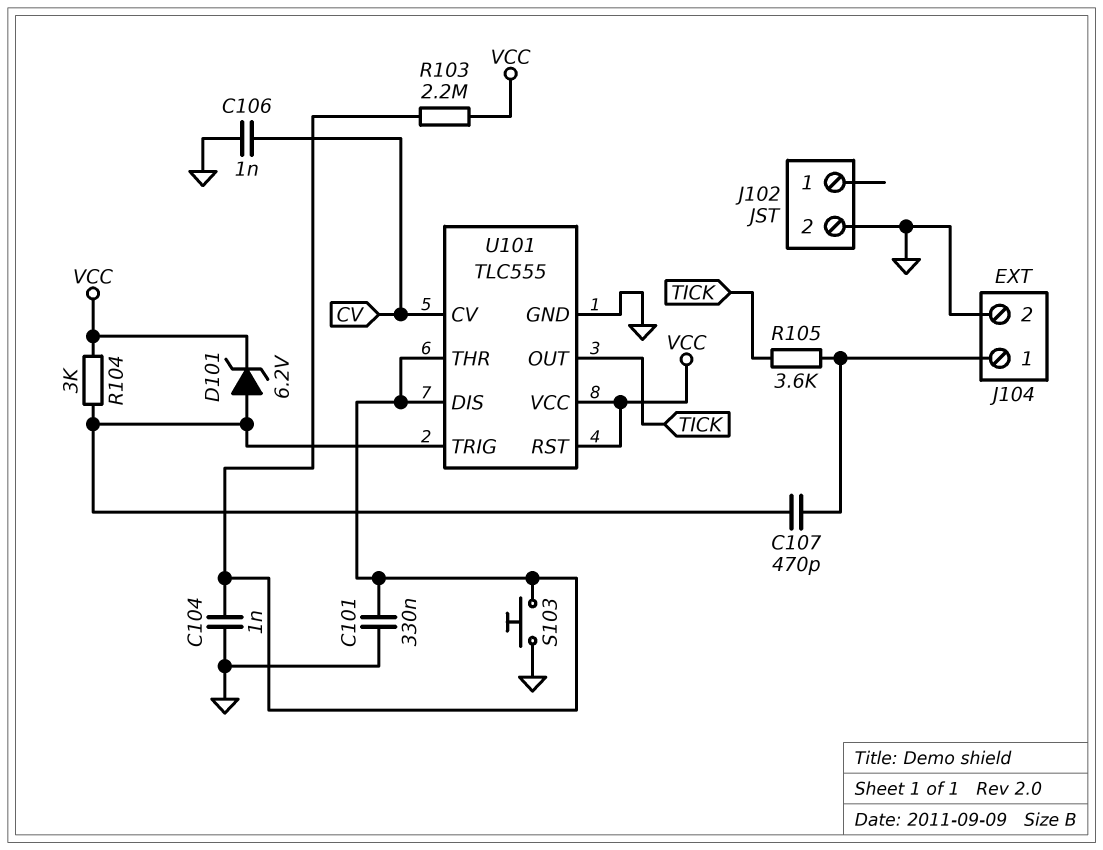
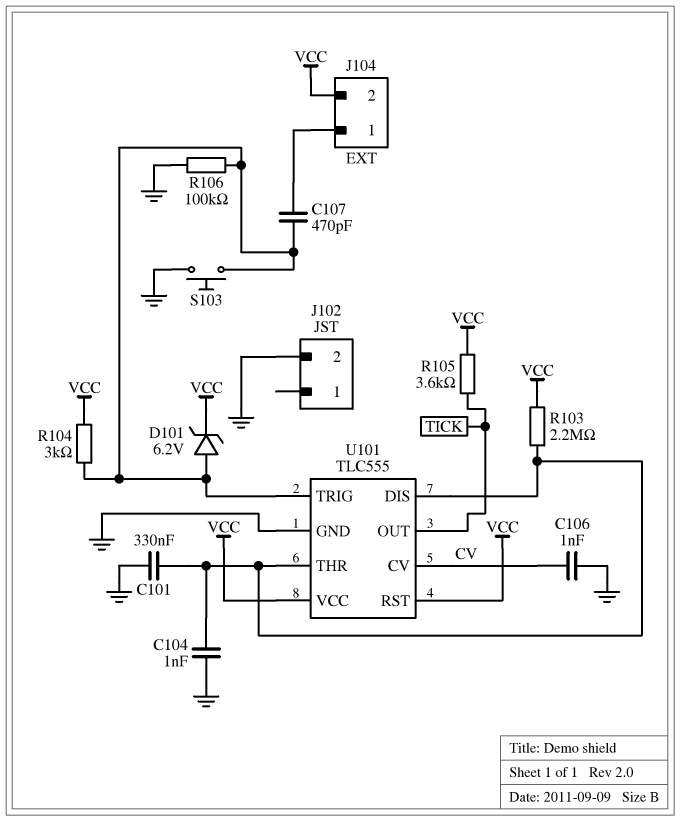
J104 pin 2: GND -> VCC
R105: 3.6k (J104/1, TICK) -> 3.6k (TICK, VCC)
R106: none -> 100k (GND, U101/TRIG)
S103: button (GND, U101/DIS) -> button (GND, U101/TRIG)

